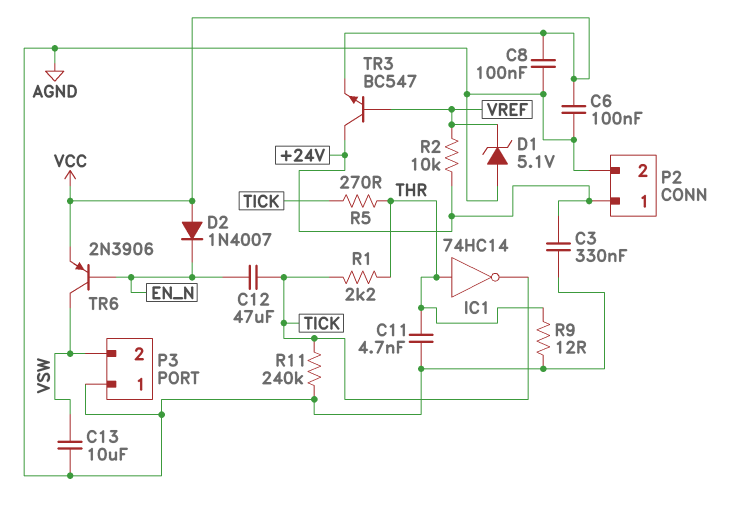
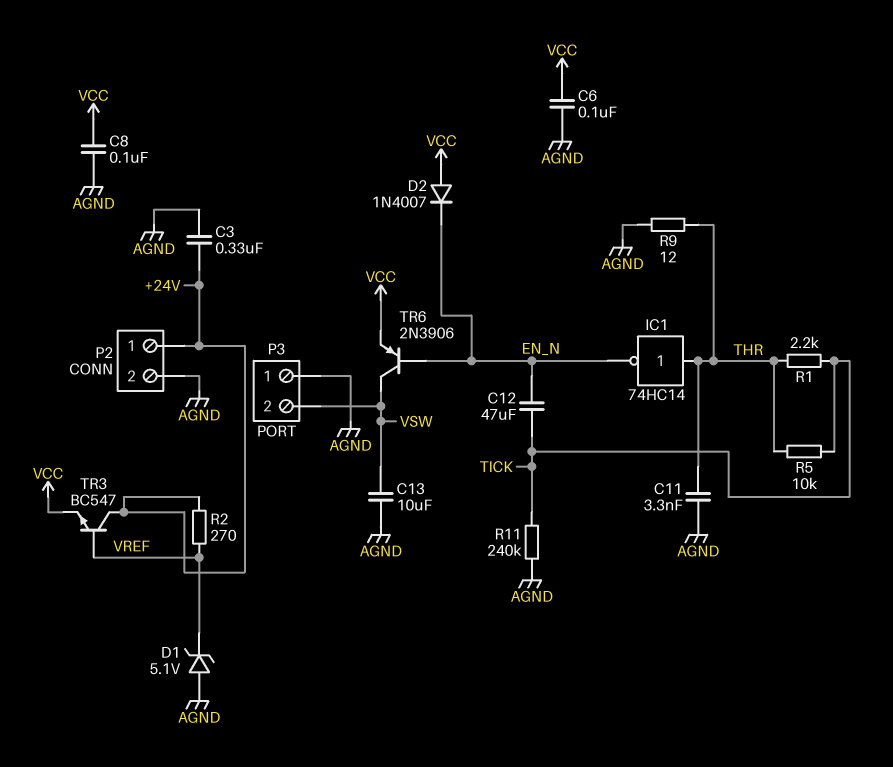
C11: 4.7nF (AGND, THR) -> 3.3nF (AGND, THR)
IC1: NOT 74HC14 (in THR, out TICK) -> NOT 74HC14 (in THR, out EN_N)
R2: 10k (+24V, VREF) -> 270 (+24V, VREF)
R5: 270 (THR, TICK) -> 10k (THR, TICK)

